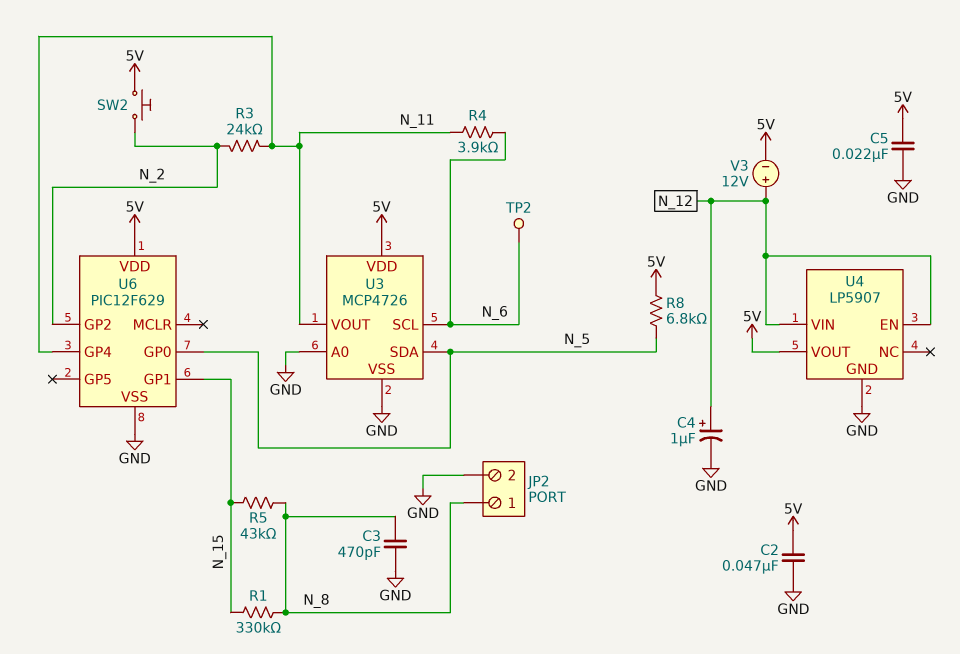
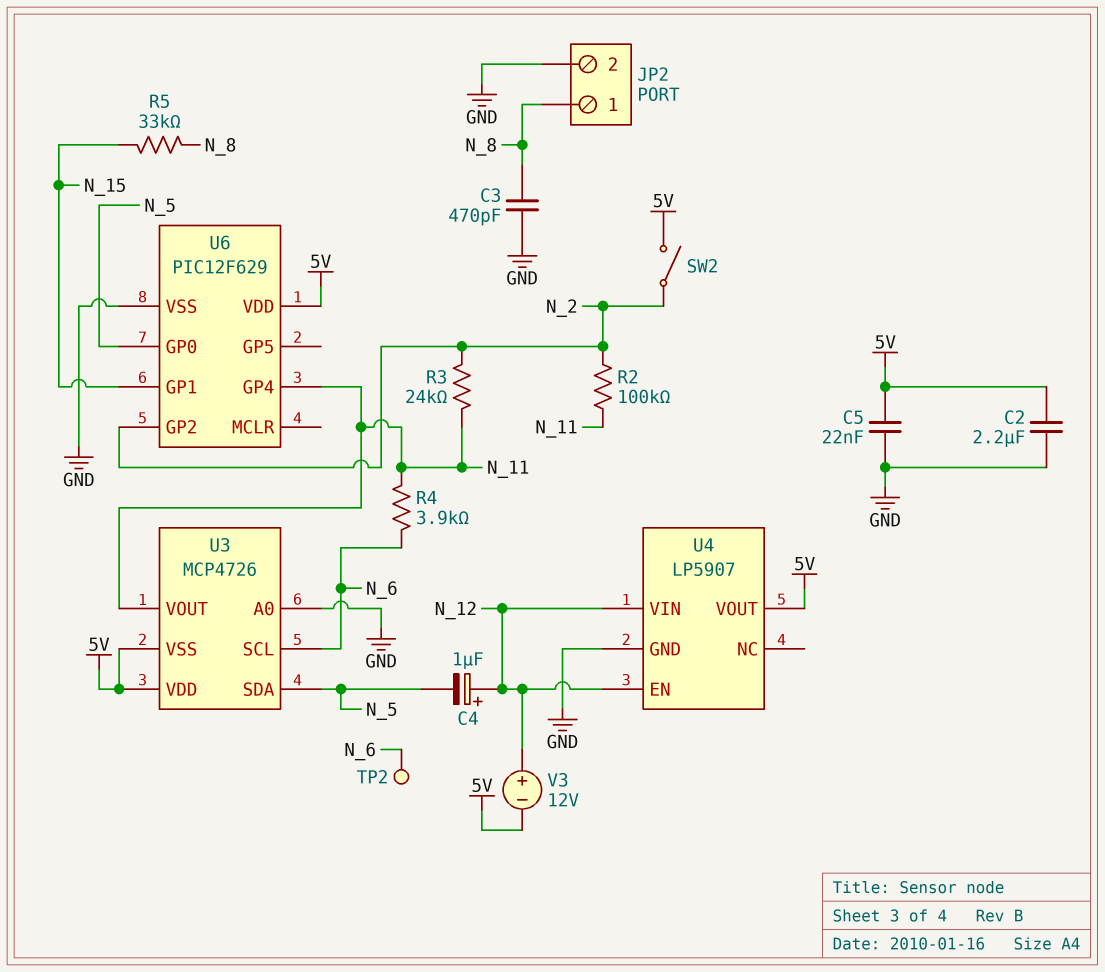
C2: 47nF (5V, GND) -> 2.2uF (5V, GND)
C4: 1uF (plus N_12, minus GND) -> 1uF (plus N_12, minus N_5)
R1: 330k (N_8, N_15) -> none
R2: none -> 100k (N_2, N_11)
R5: 43k (N_8, N_15) -> 33k (N_8, N_15)
R8: 6.8k (5V, N_5) -> none
SW2: button (5V, N_2) -> switch (5V, N_2)
U3 pin VSS: GND -> 5V

